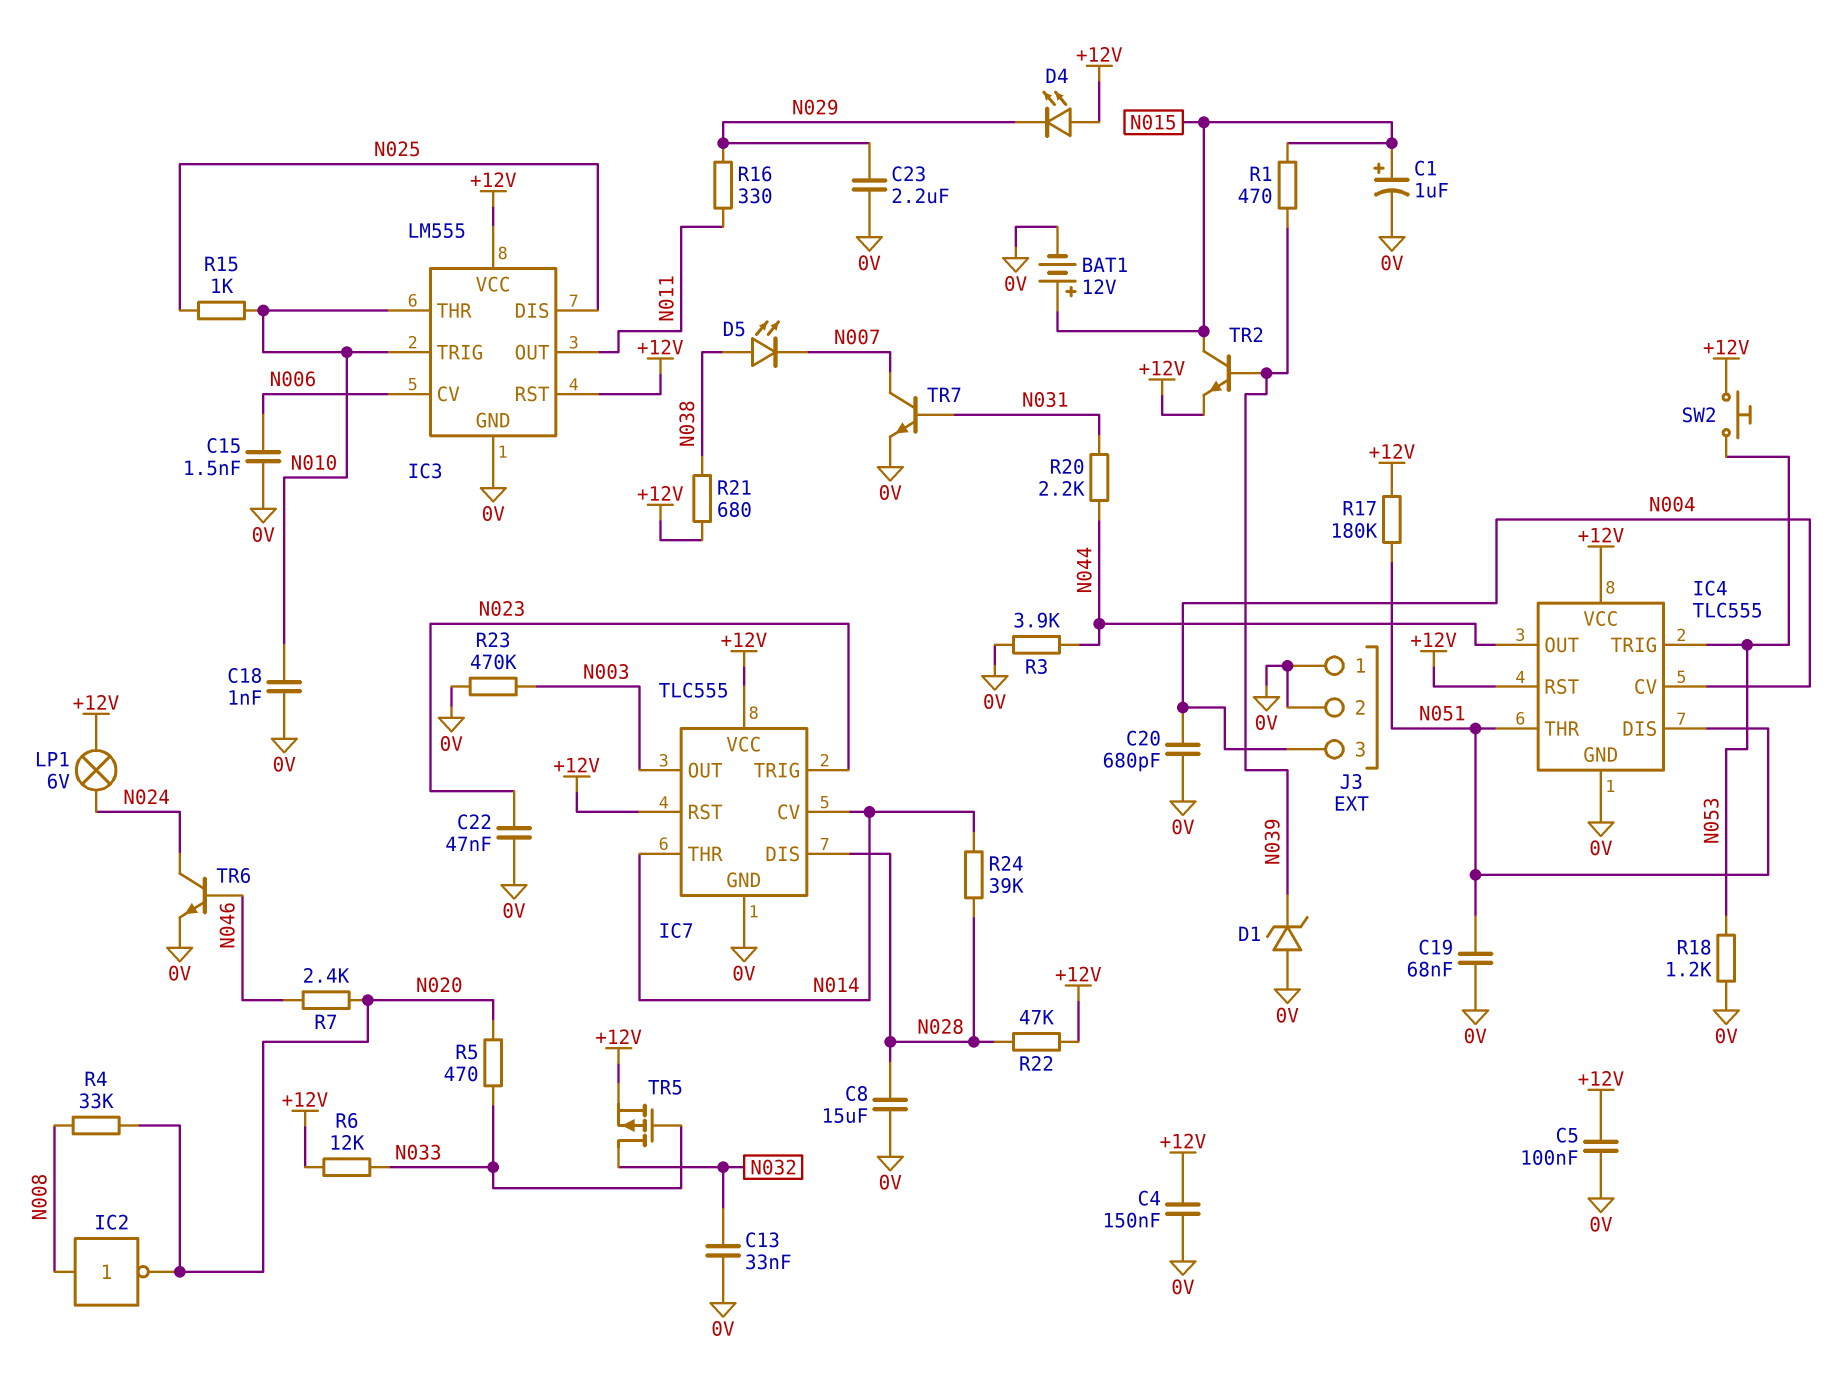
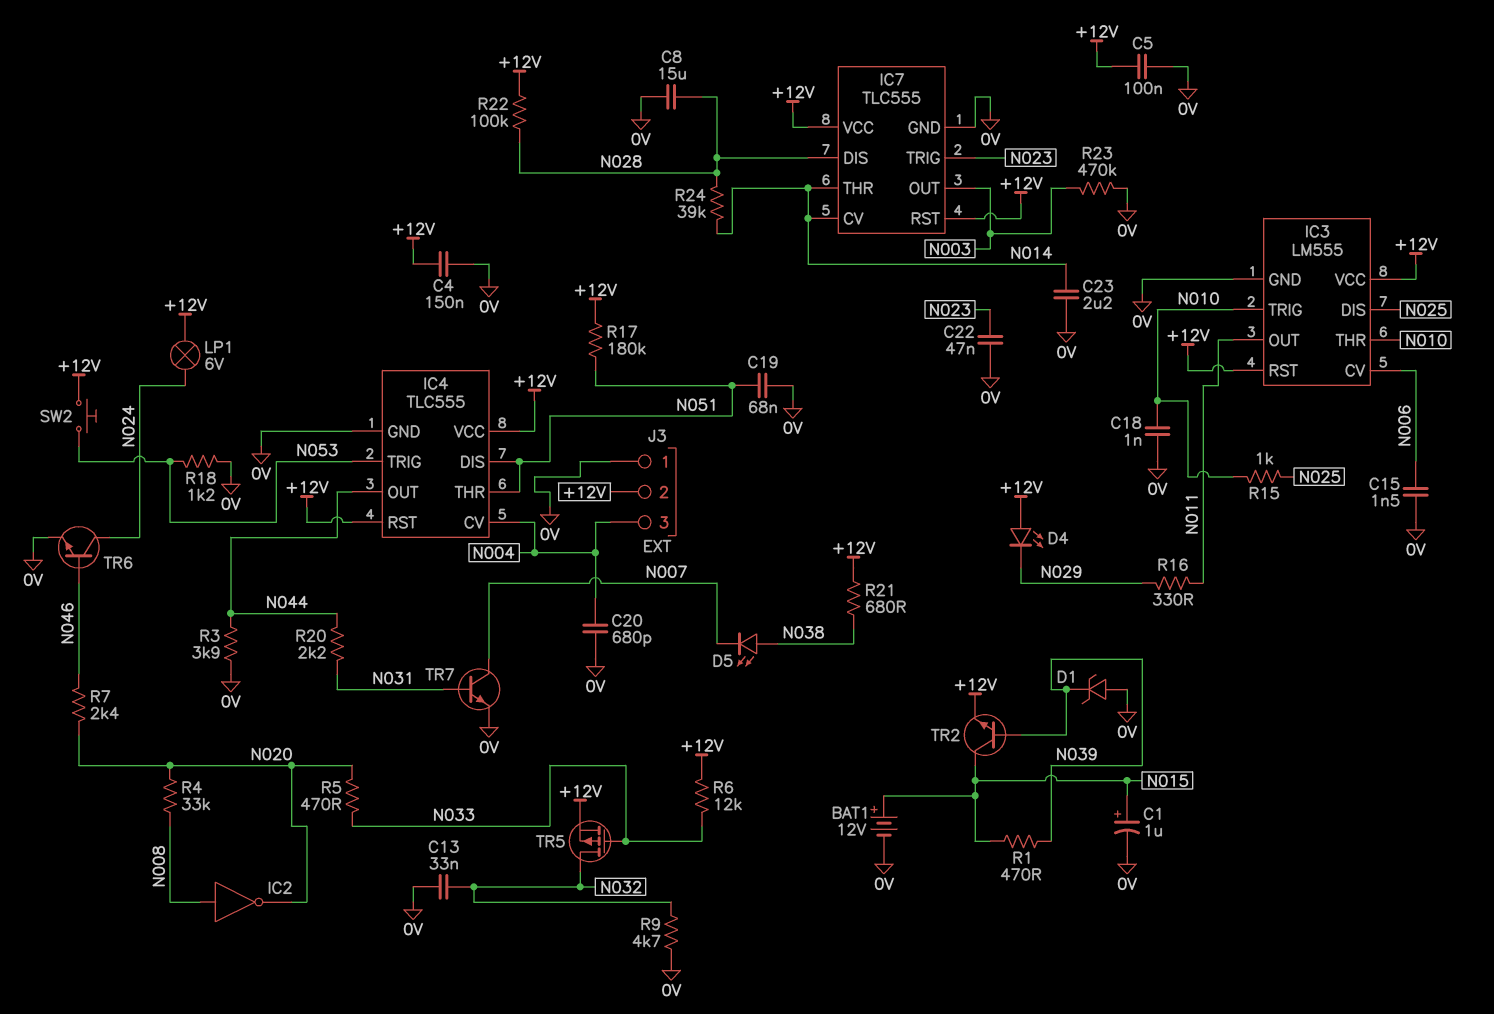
C23: 2.2uF (0V, N029) -> 2.2uF (0V, N014)
J3 pin 2: 0V -> +12V
R9: none -> 4.7k (0V, N032)
R22: 47k (+12V, N028) -> 100k (+12V, N028)

